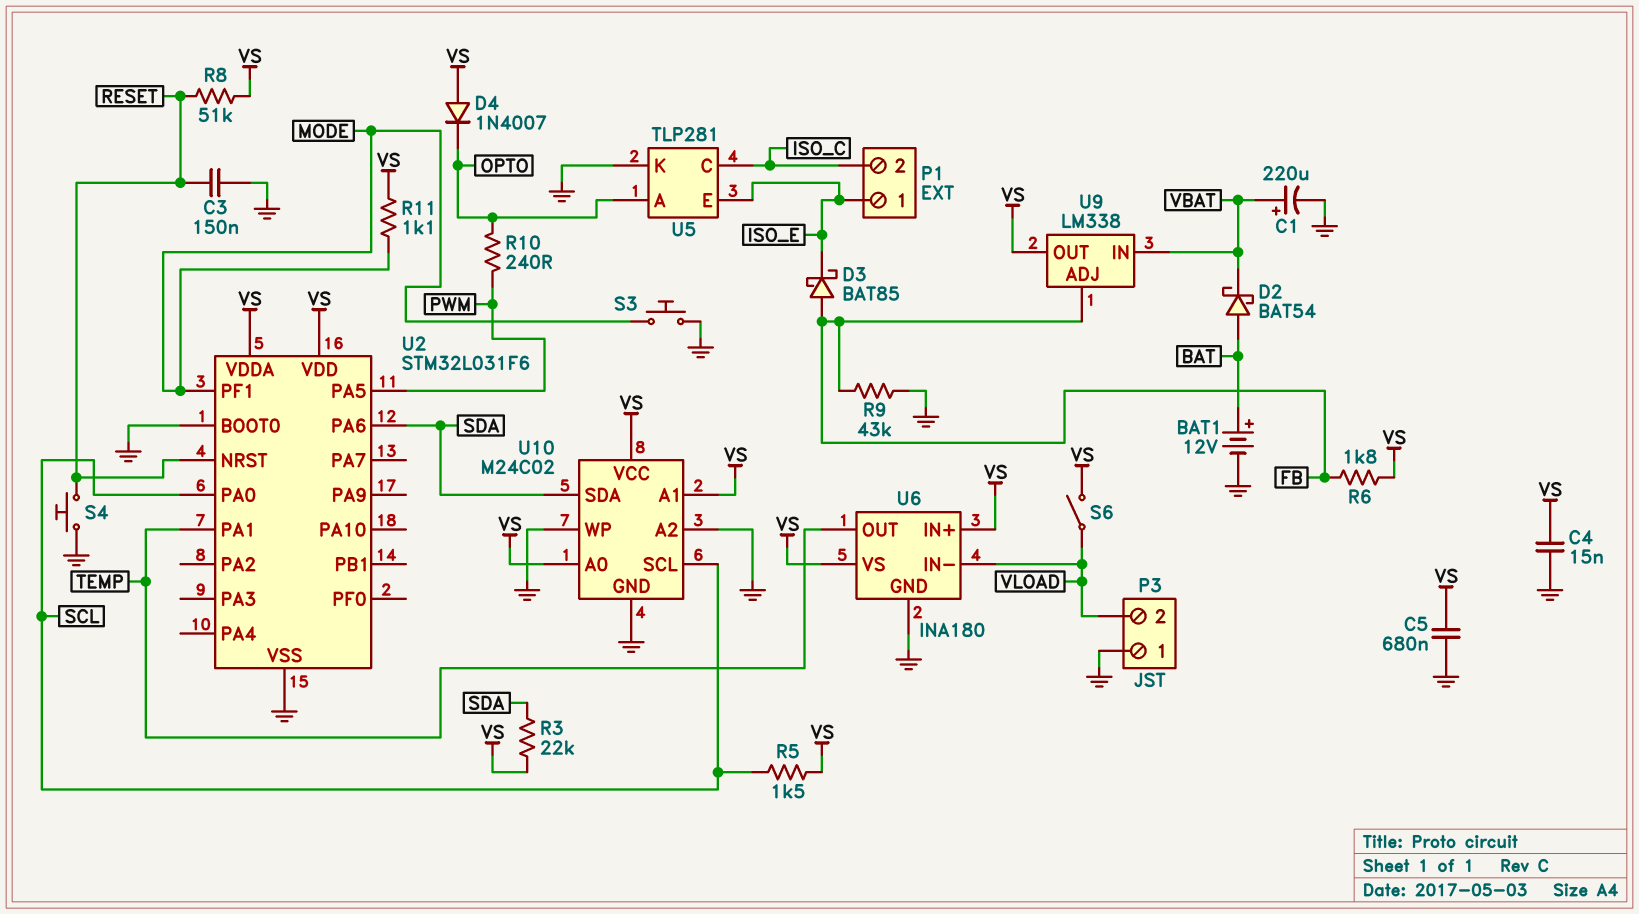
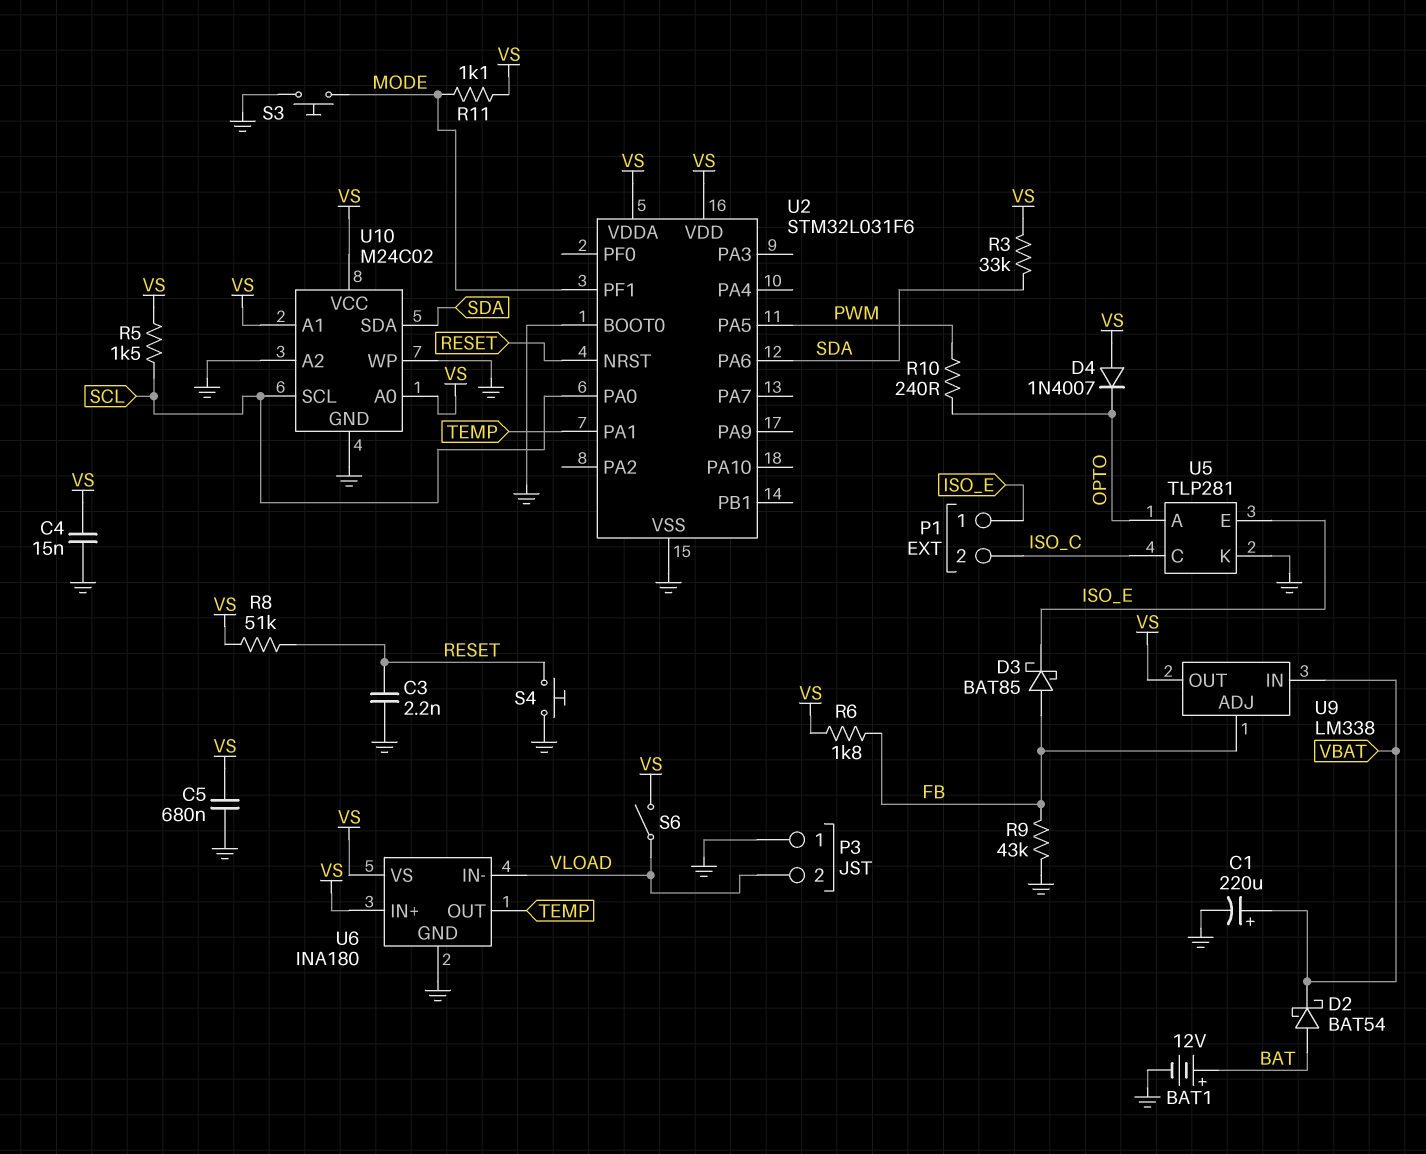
C3: 150nF (GND, RESET) -> 2.2nF (GND, RESET)
R3: 22k (SDA, VS) -> 33k (SDA, VS)

